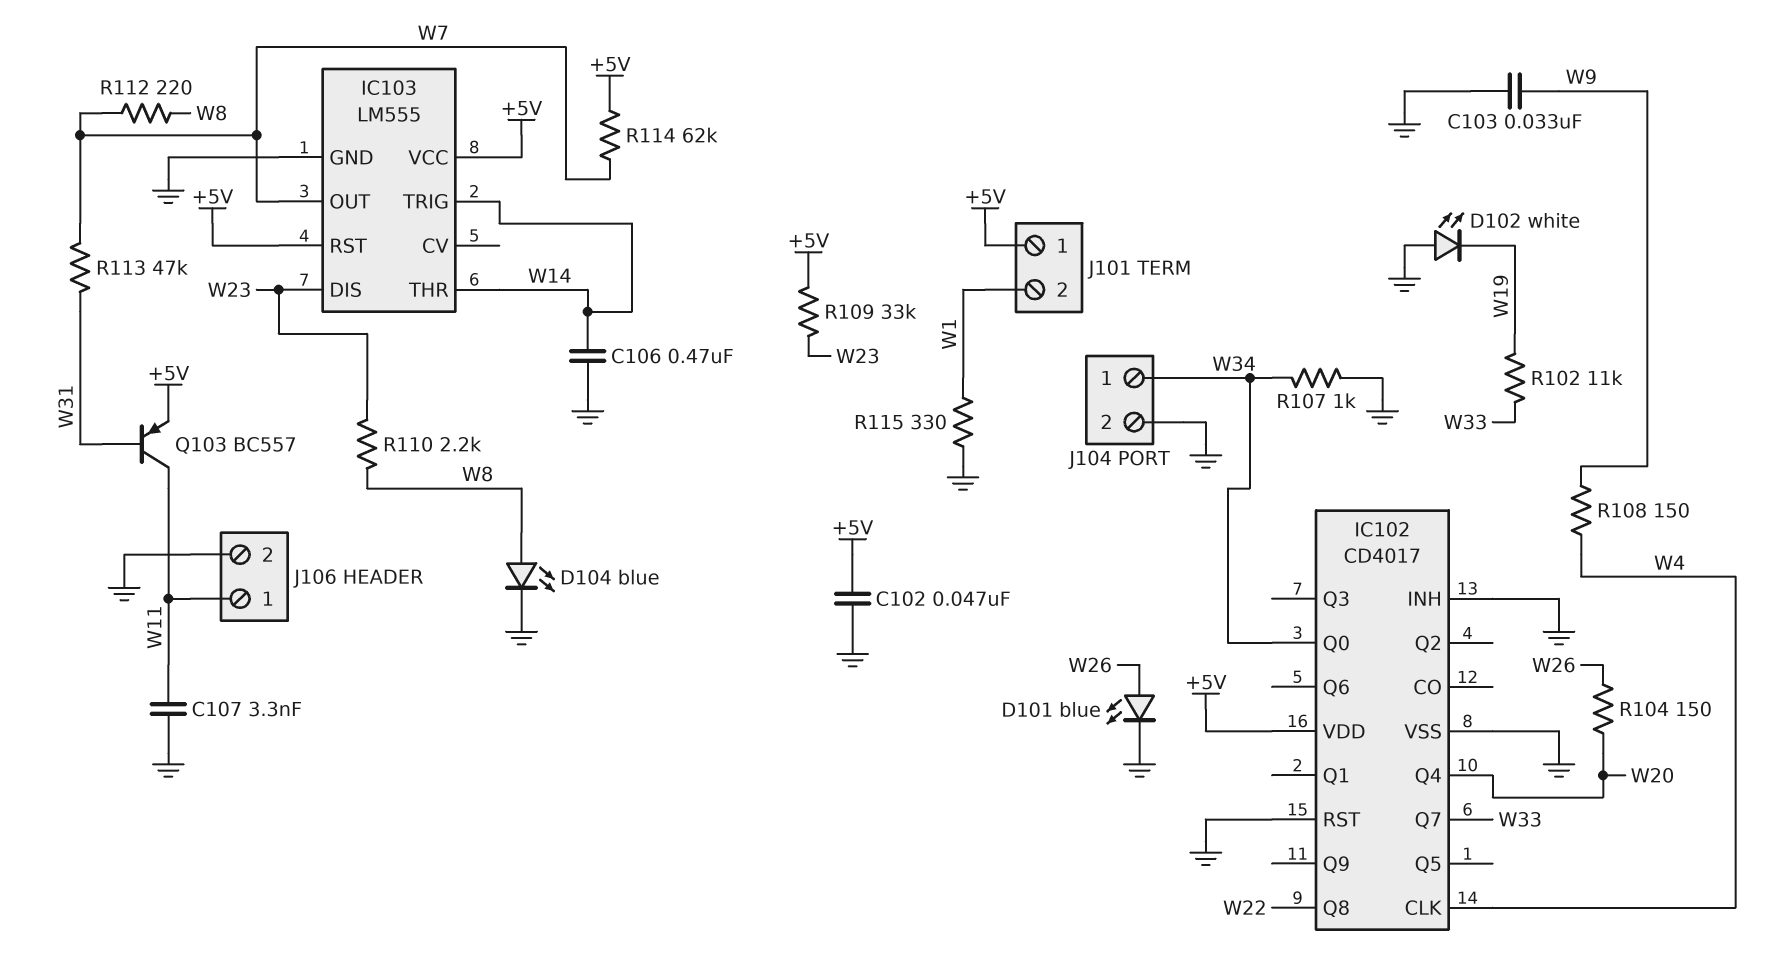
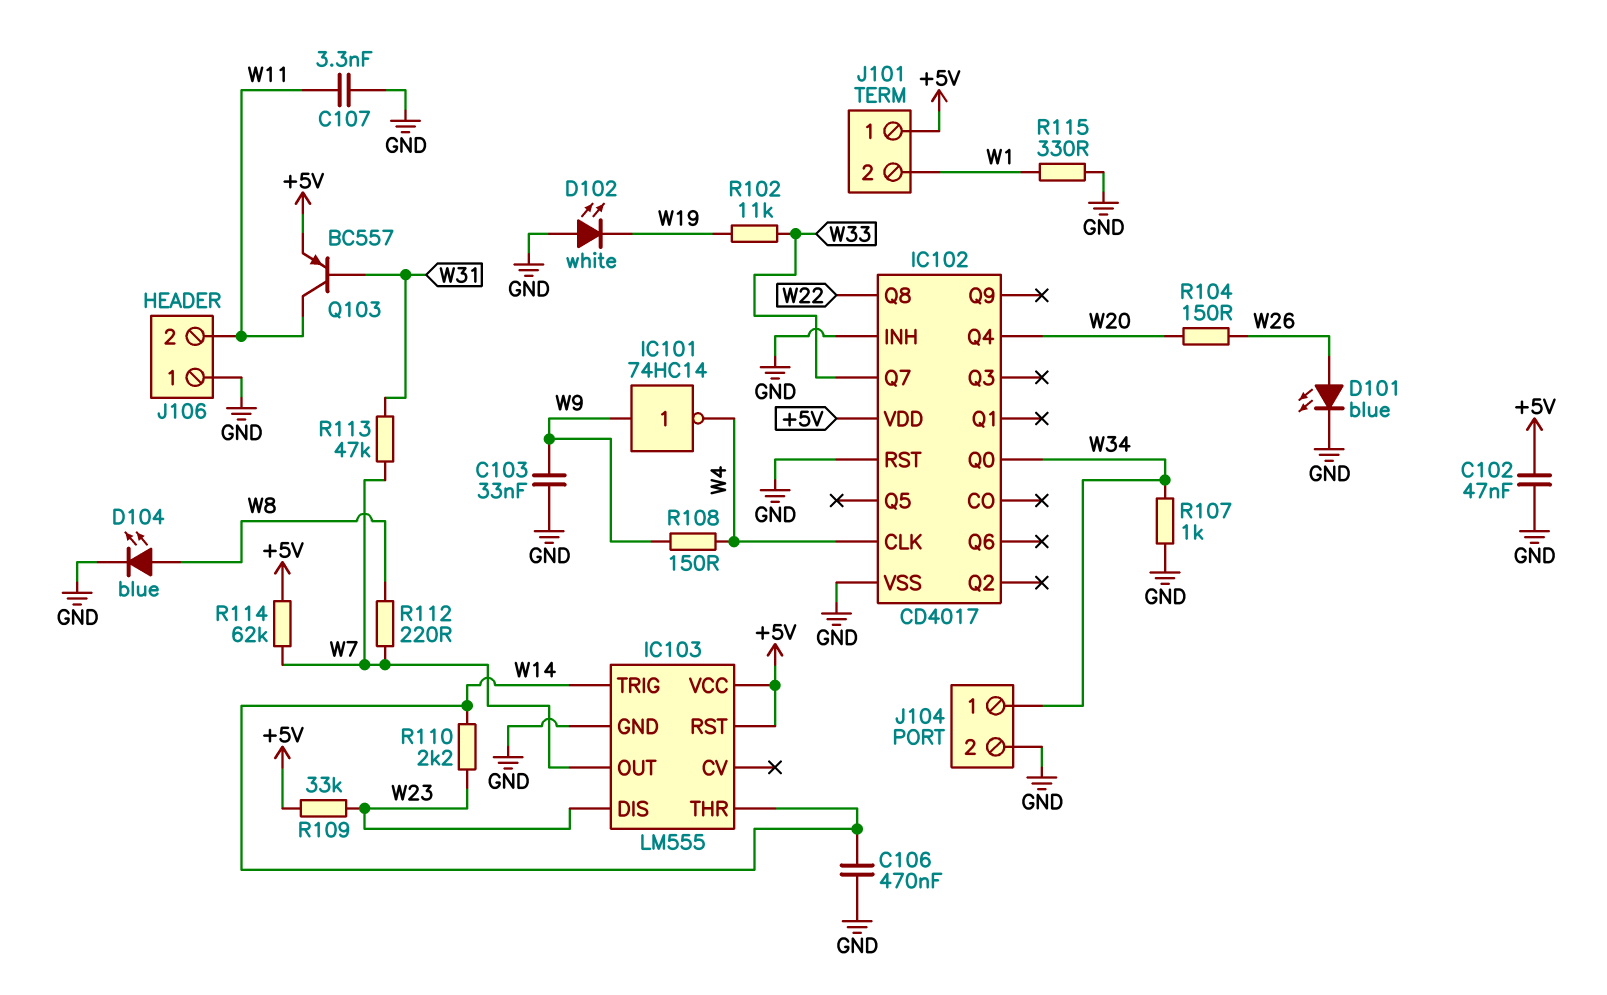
IC101: none -> NOT 74HC14 (in W9, out W4)
J106 pin 1: W11 -> GND
J106 pin 2: GND -> W11
R110: 2.2k (W8, W23) -> 2.2k (W14, W23)

